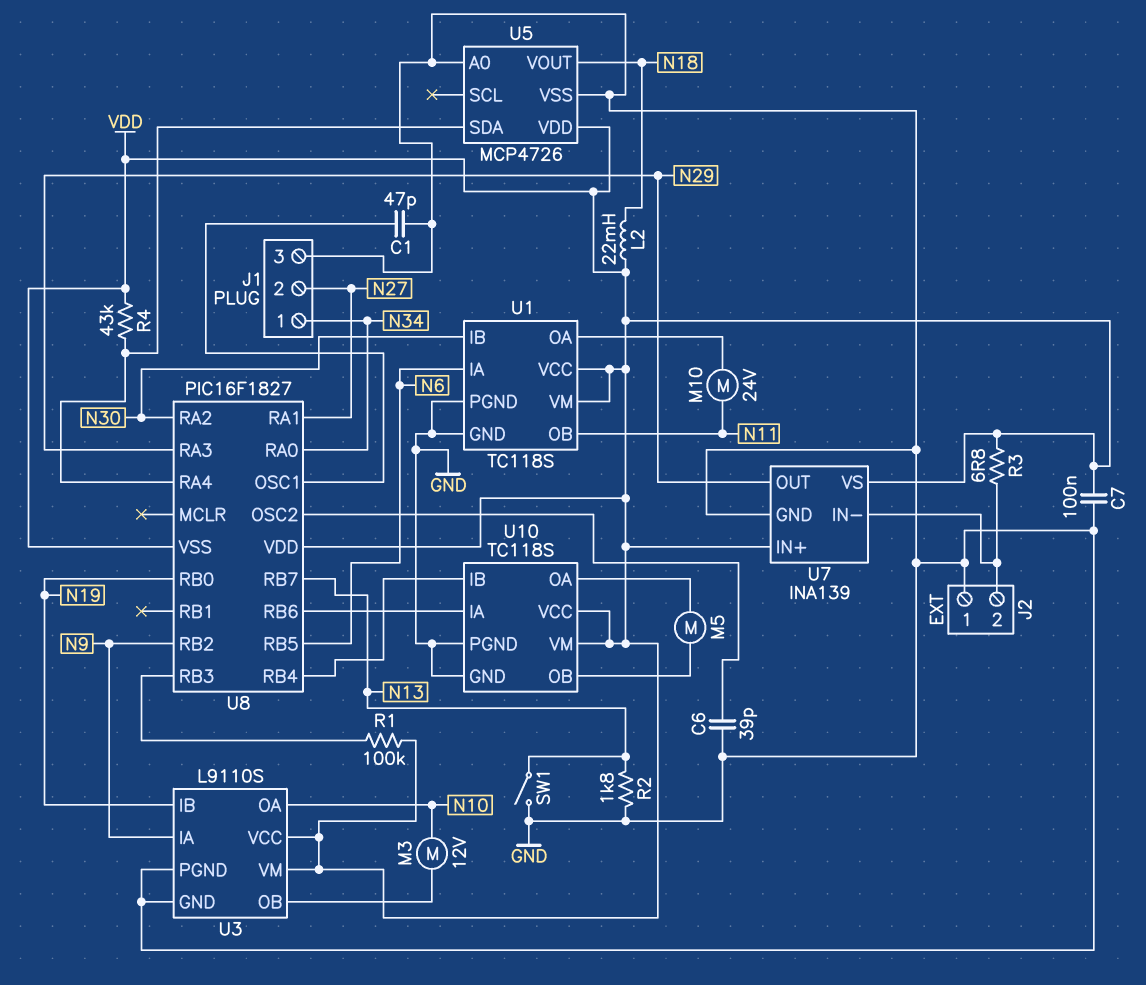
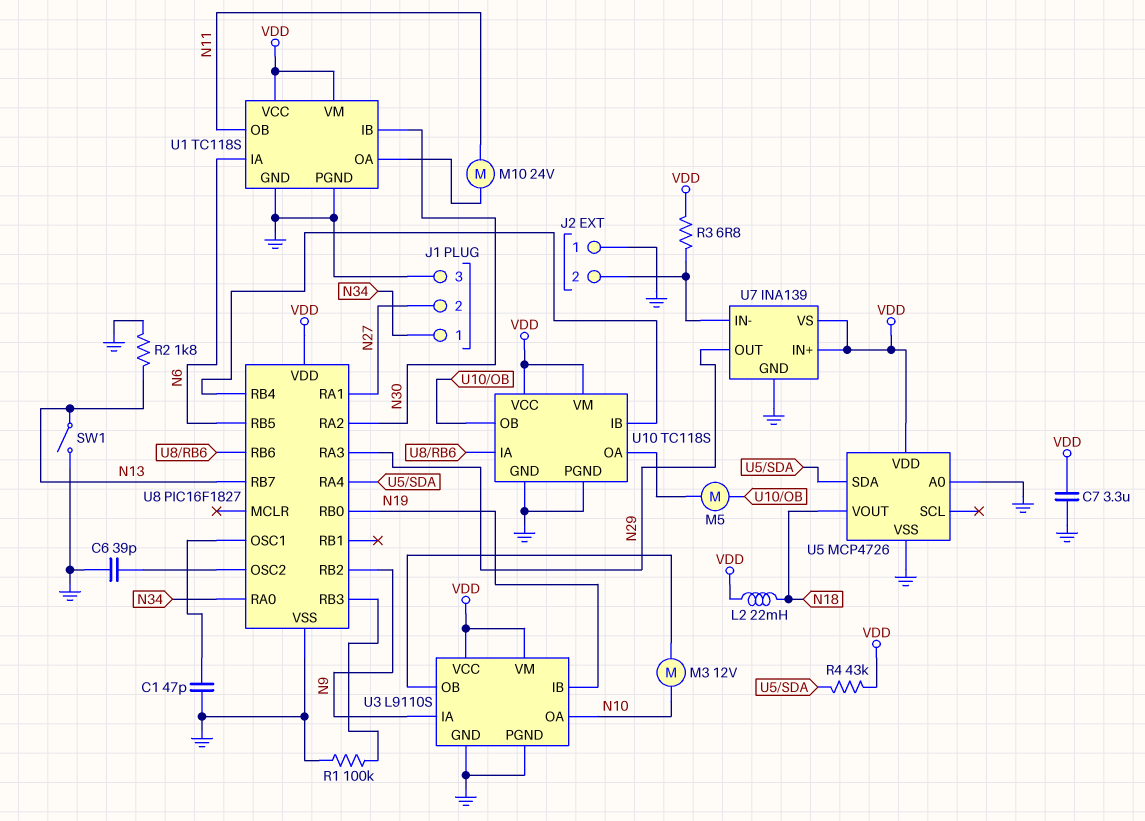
C7: 100nF (GND, VDD) -> 3.3uF (GND, VDD)
R1: 100k (U8/RB3, VDD) -> 100k (GND, U8/RB3)
U8 pin VSS: VDD -> GND

